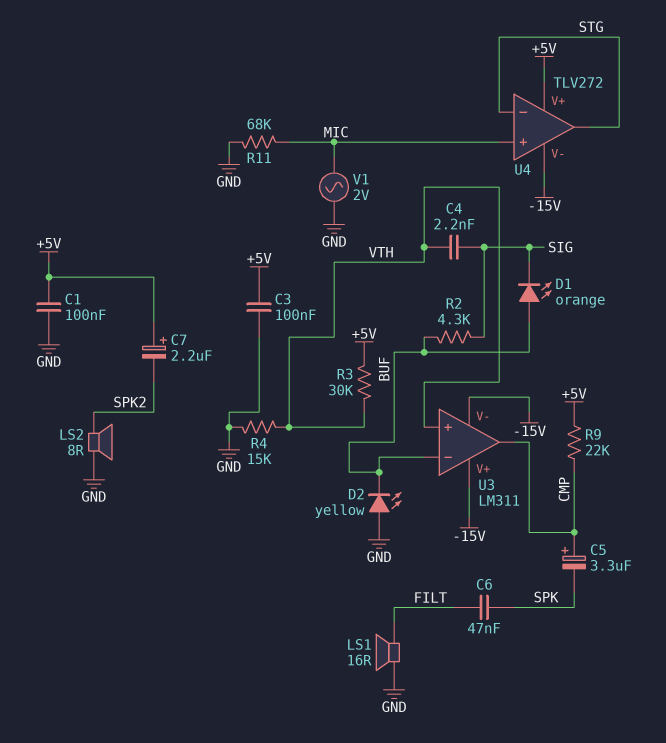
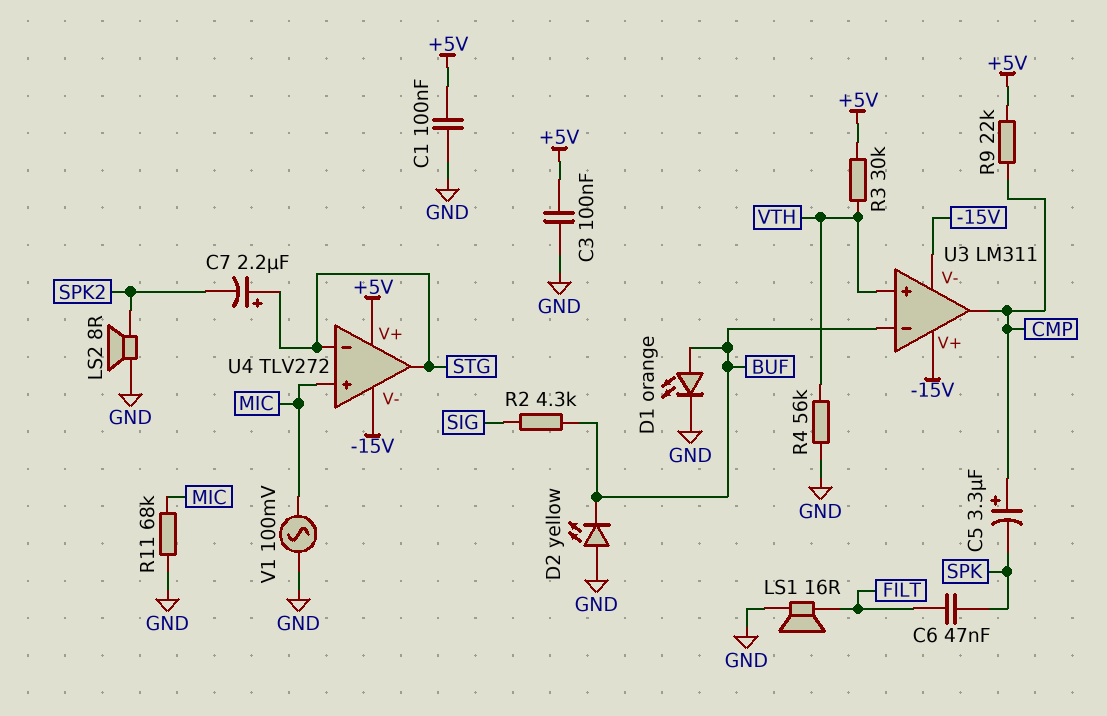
C4: 2.2nF (SIG, VTH) -> none
C7: 2.2uF (plus +5V, minus SPK2) -> 2.2uF (plus STG, minus SPK2)
D1: LED orange (A BUF, K SIG) -> LED orange (A BUF, K GND)
R4: 15k (GND, VTH) -> 56k (GND, VTH)
V1: AC 2V (GND, MIC) -> AC 100mV (GND, MIC)

